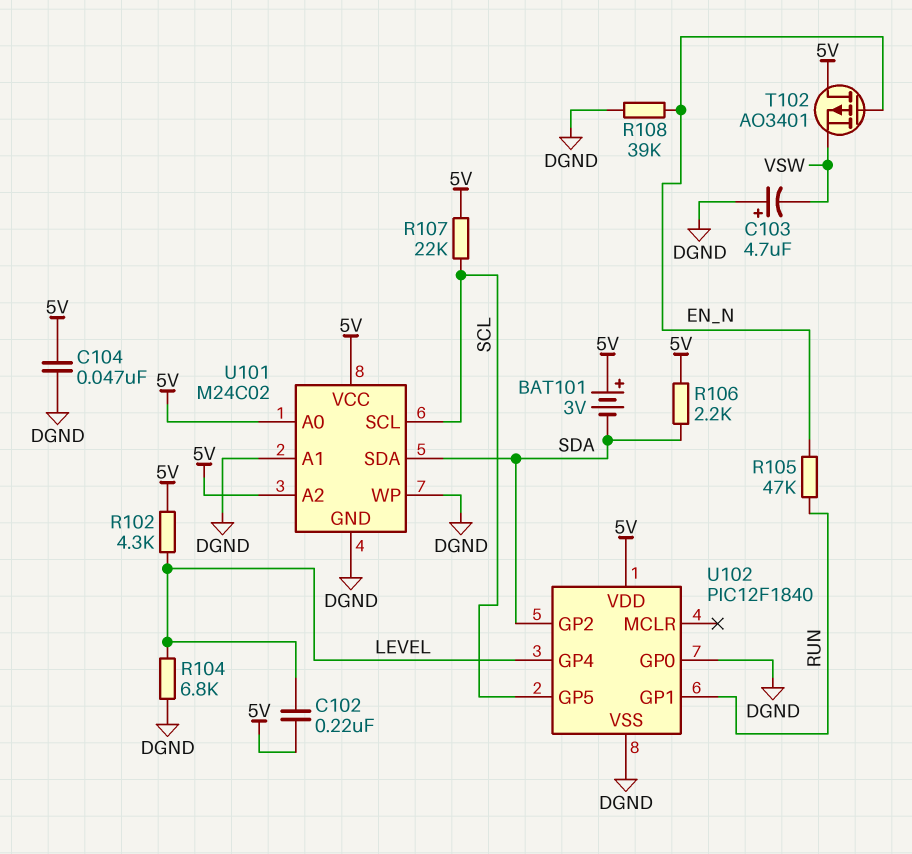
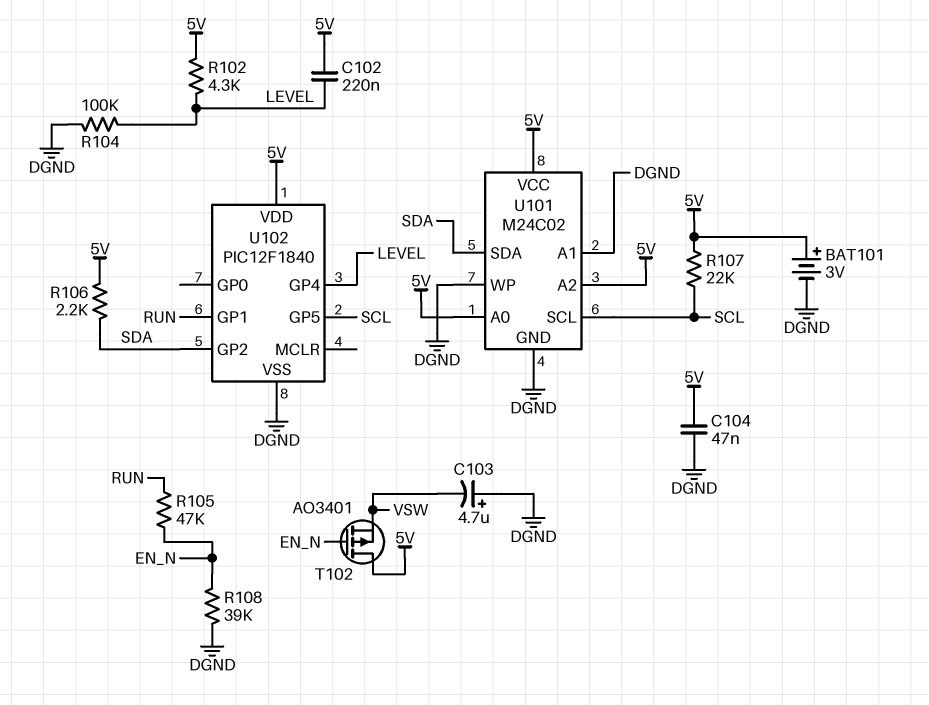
BAT101: 3V (plus 5V, minus SDA) -> 3V (plus 5V, minus DGND)
R104: 6.8k (DGND, LEVEL) -> 100k (DGND, LEVEL)
U102 pin GP0: DGND -> none

